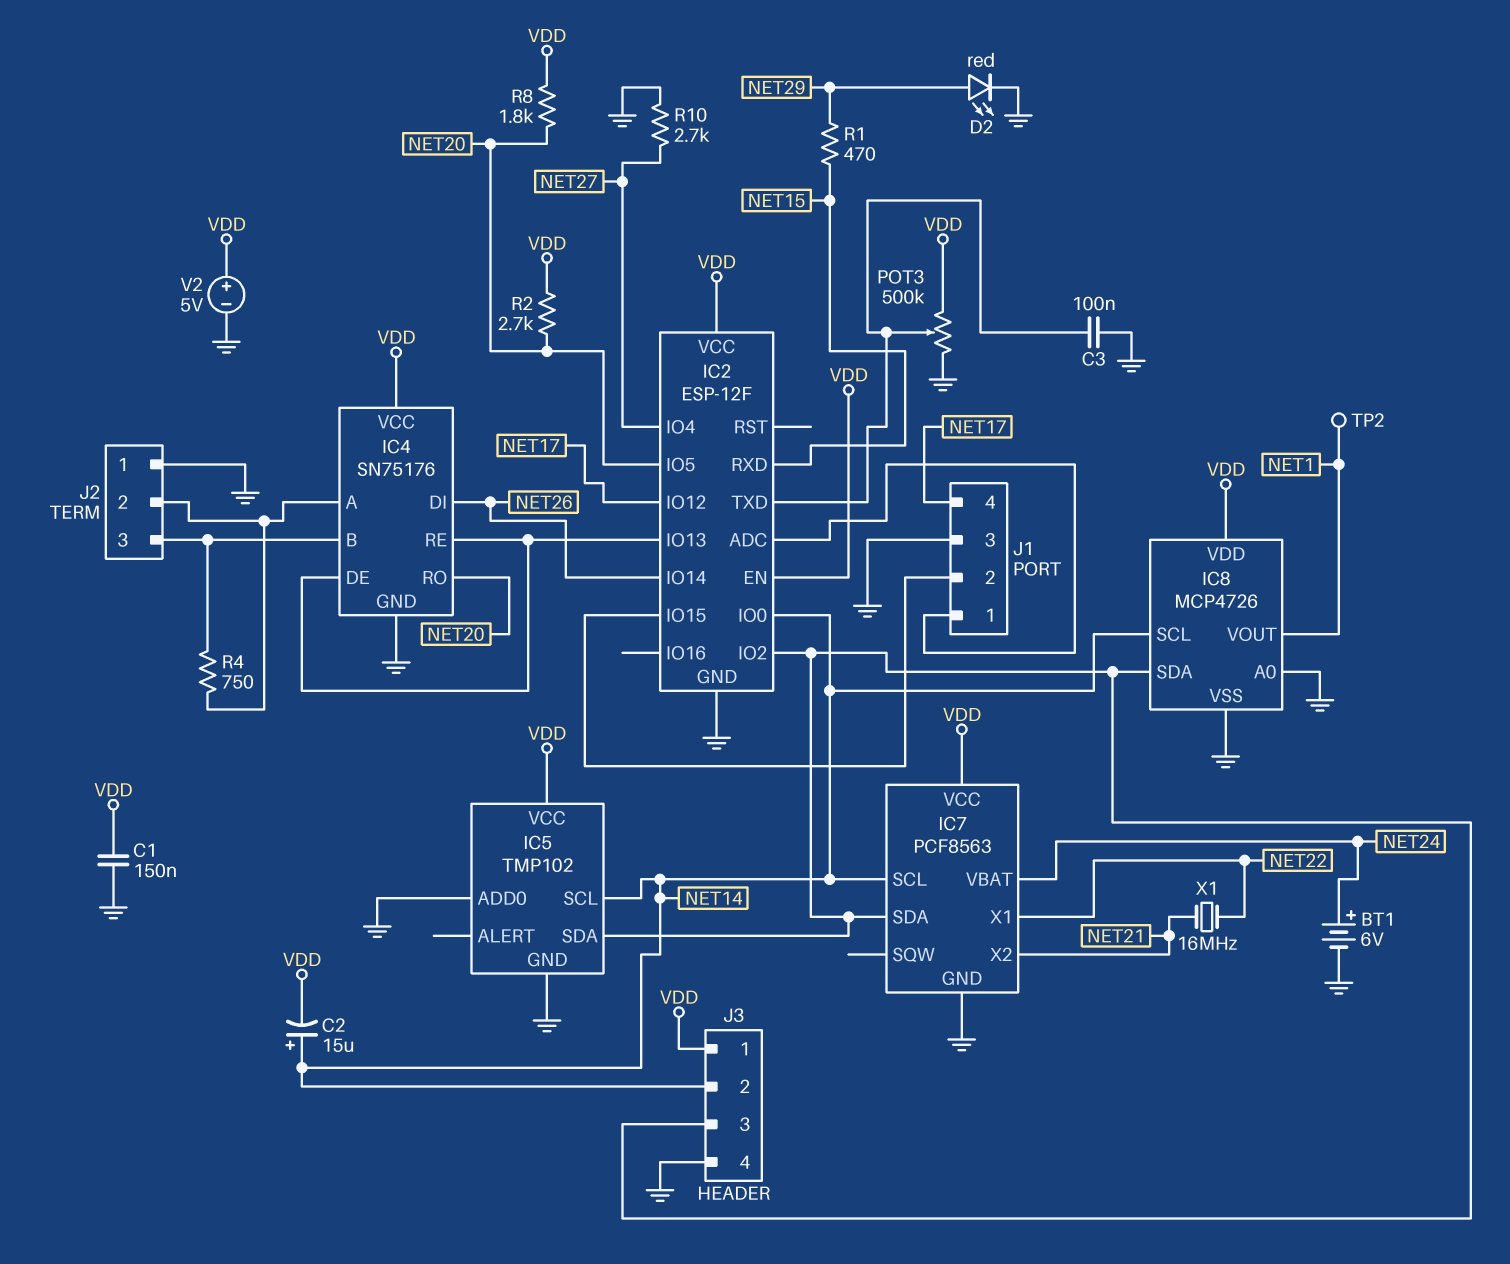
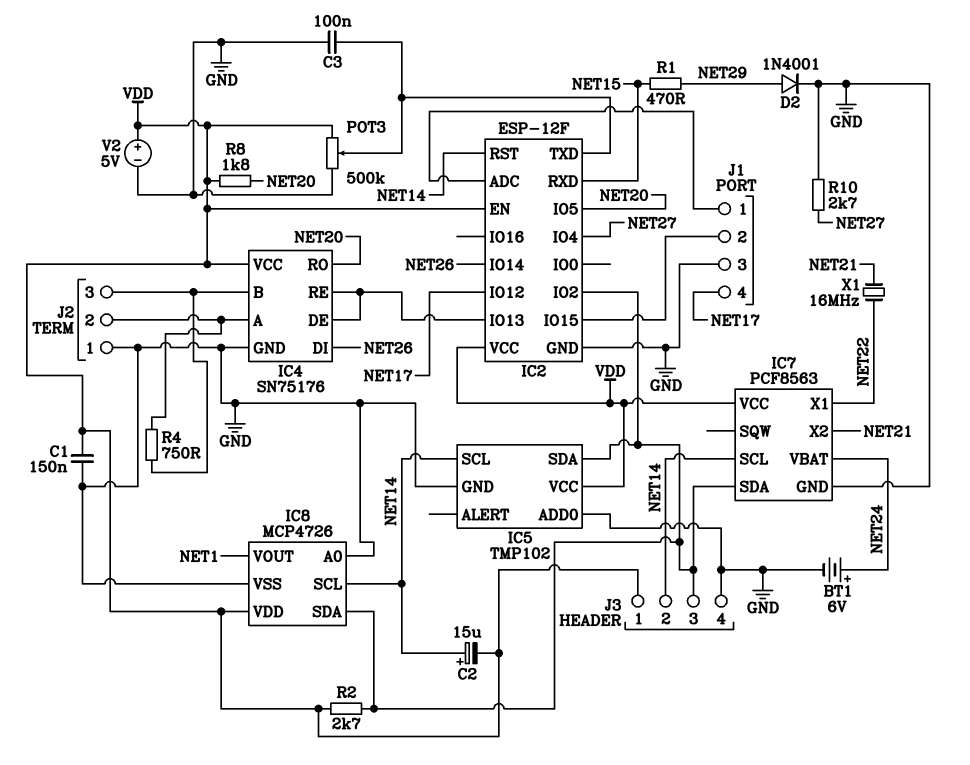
D2: LED red (A NET29, K GND) -> diode 1N4001 (A NET29, K GND)
IC2 pin IO0: NET14 -> none
IC2 pin RST: none -> NET14
R2: 2.7k (NET20, VDD) -> 2.7k (IC2/IO2, VDD)
TP2: test point (NET1) -> none

